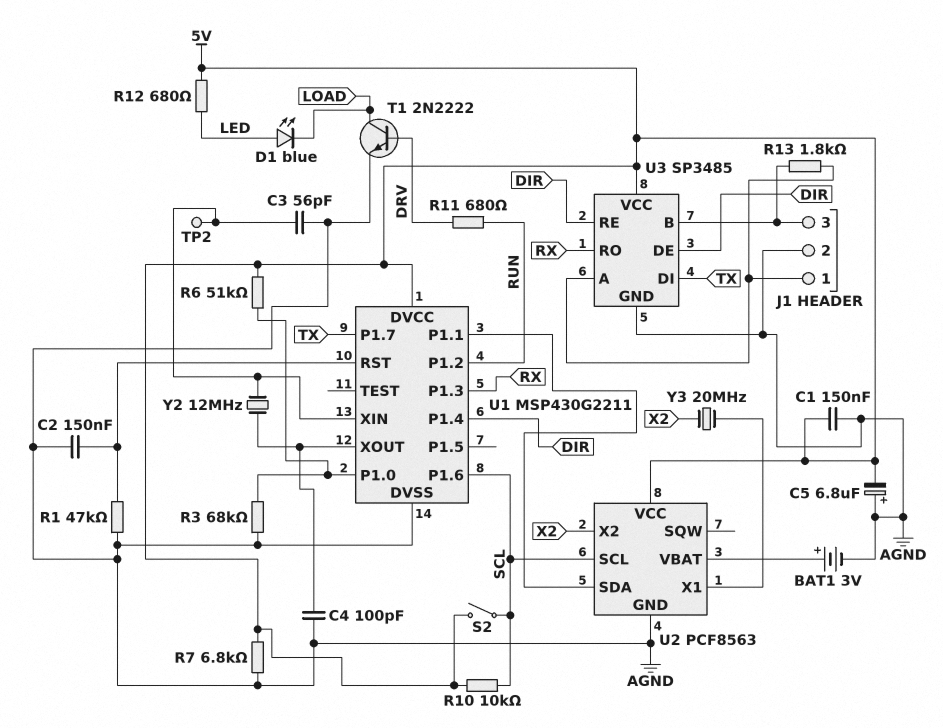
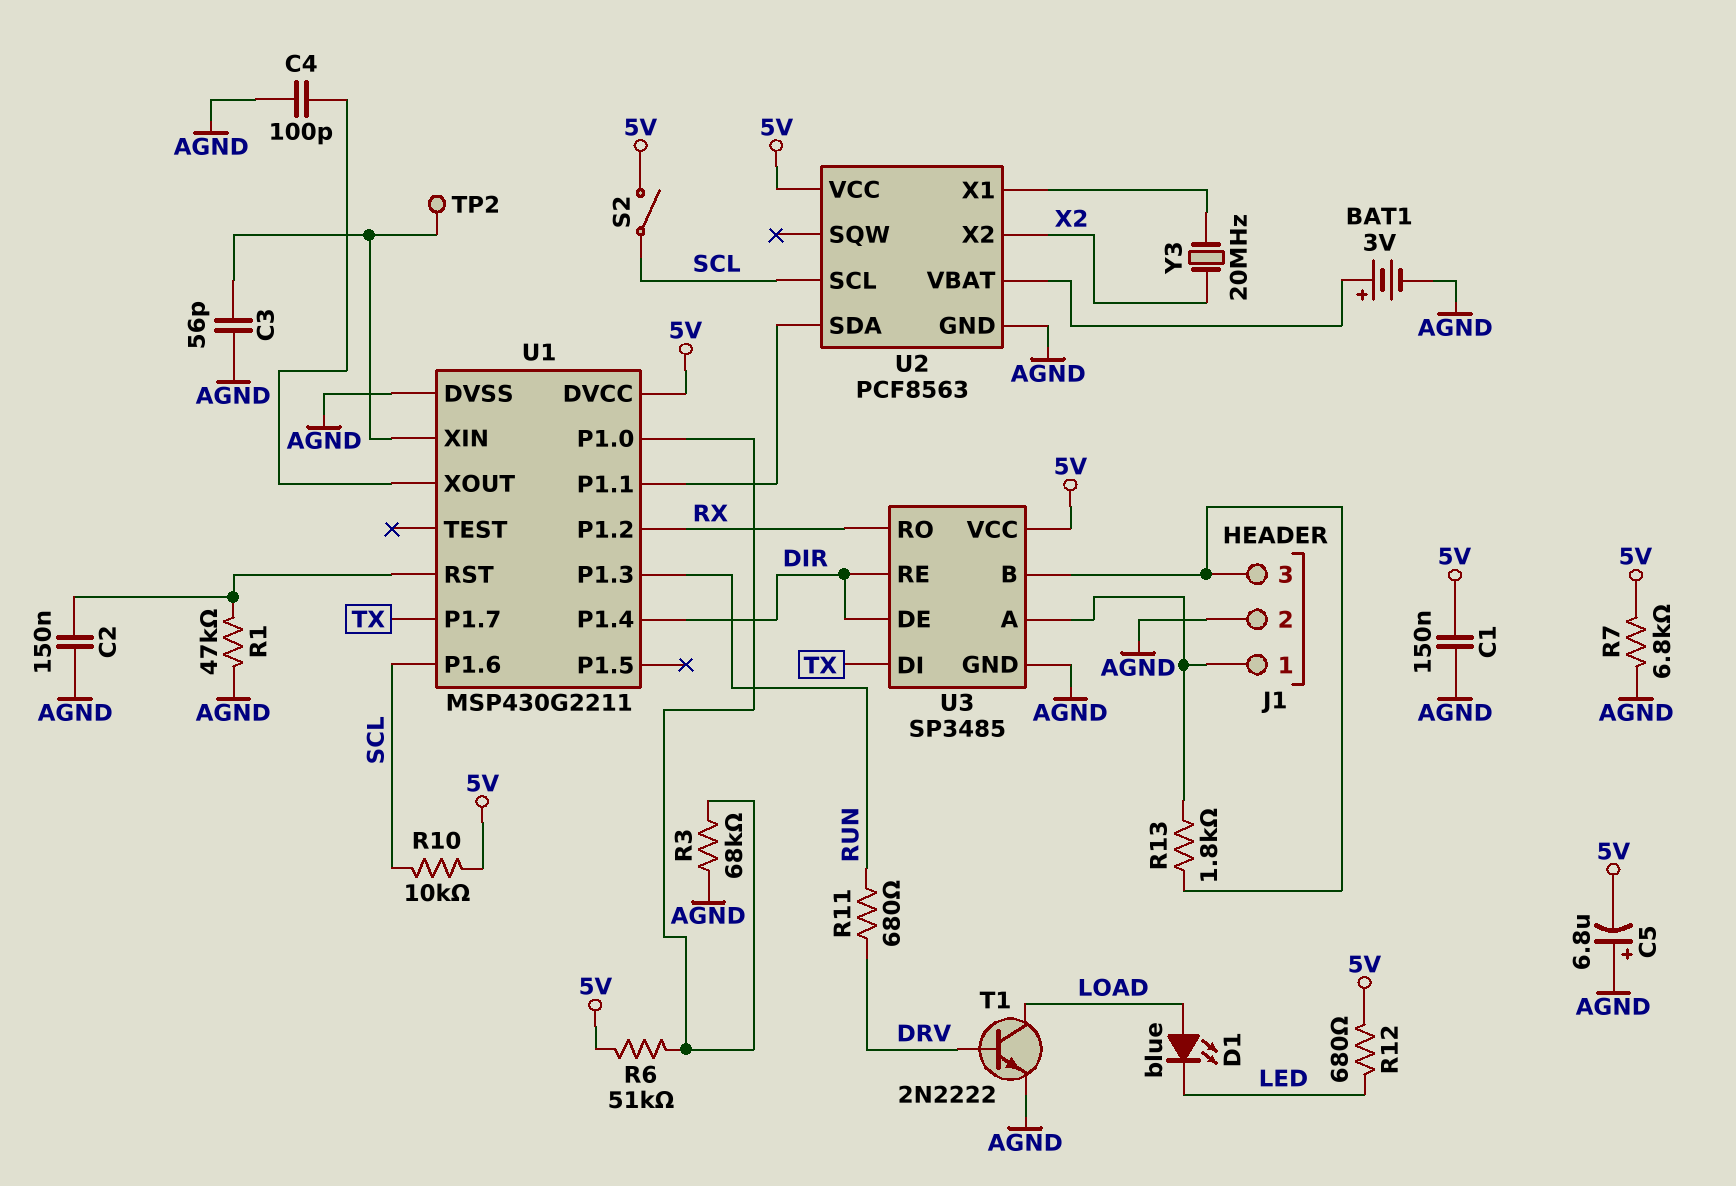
D1: LED blue (A LED, K LOAD) -> LED blue (A LOAD, K LED)
U1 pin P1.2: RUN -> RX
U1 pin P1.3: RX -> RUN
Y2: 12MHz (U1/XIN, U1/XOUT) -> none

